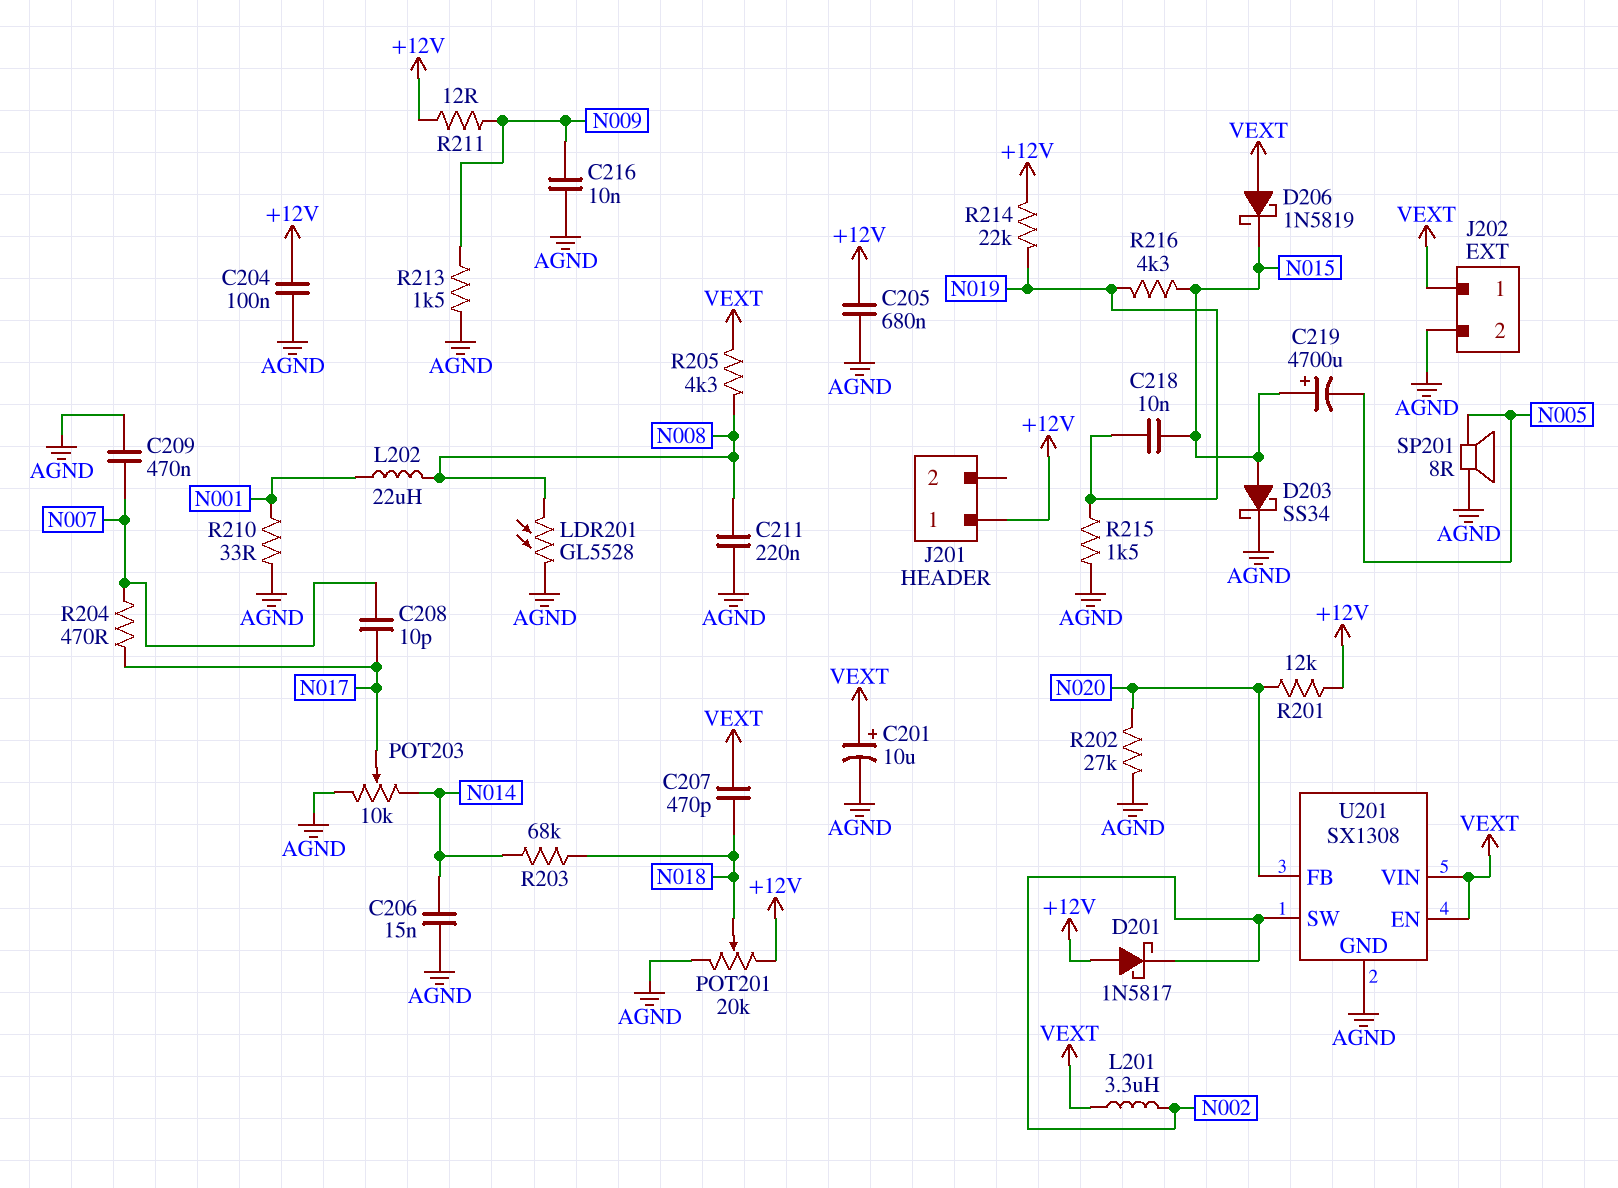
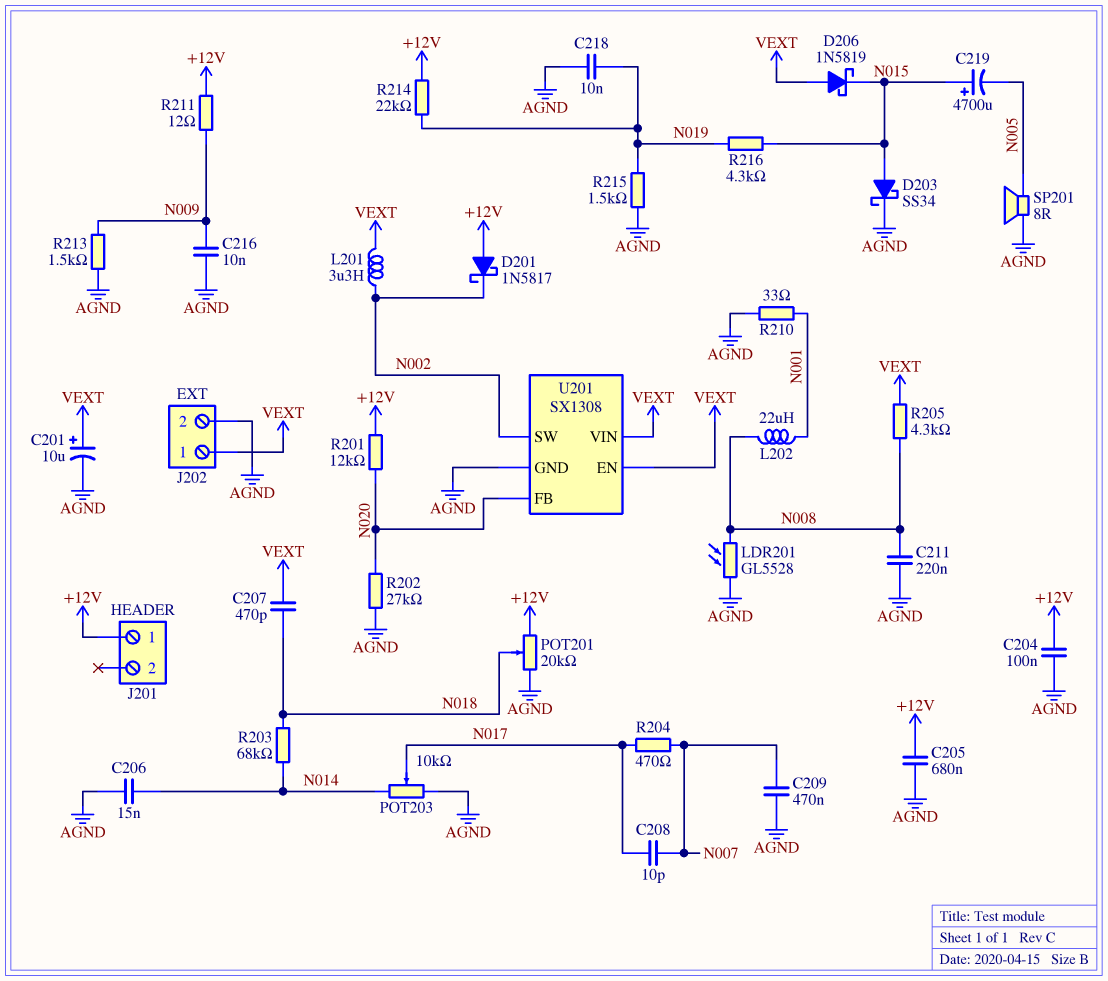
C218: 10nF (N015, N019) -> 10nF (AGND, N019)

